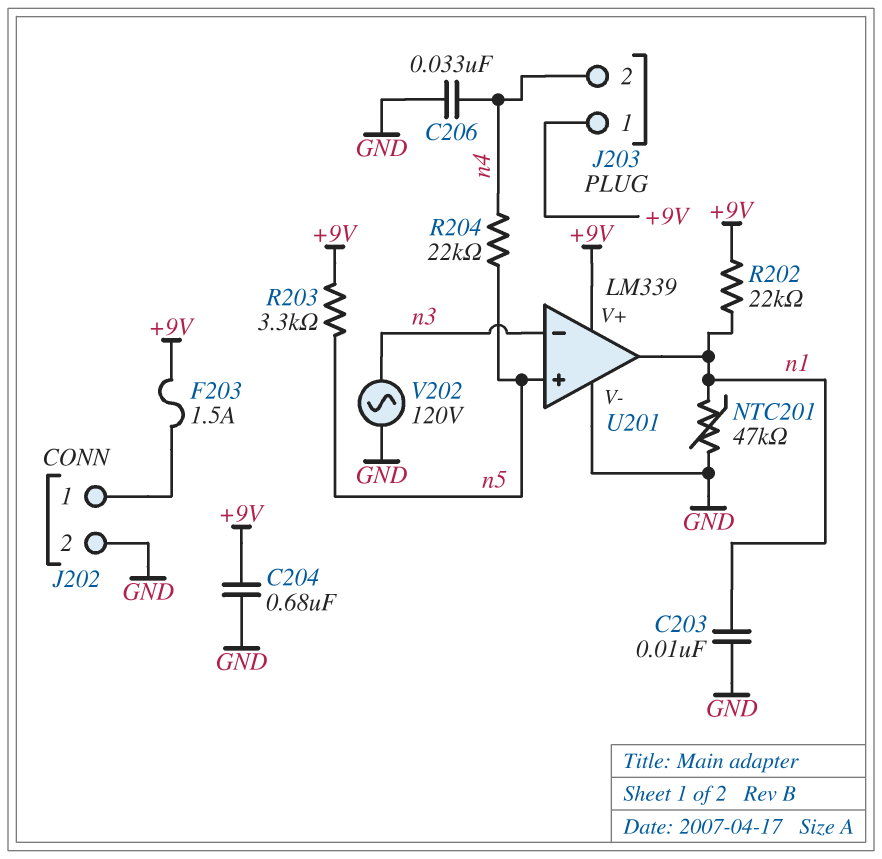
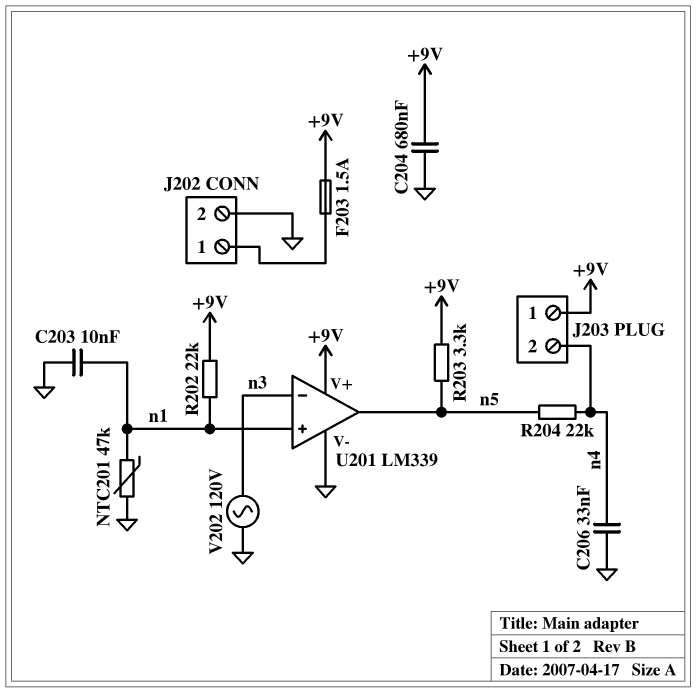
U201 pin in+: n5 -> n1
U201 pin out: n1 -> n5

